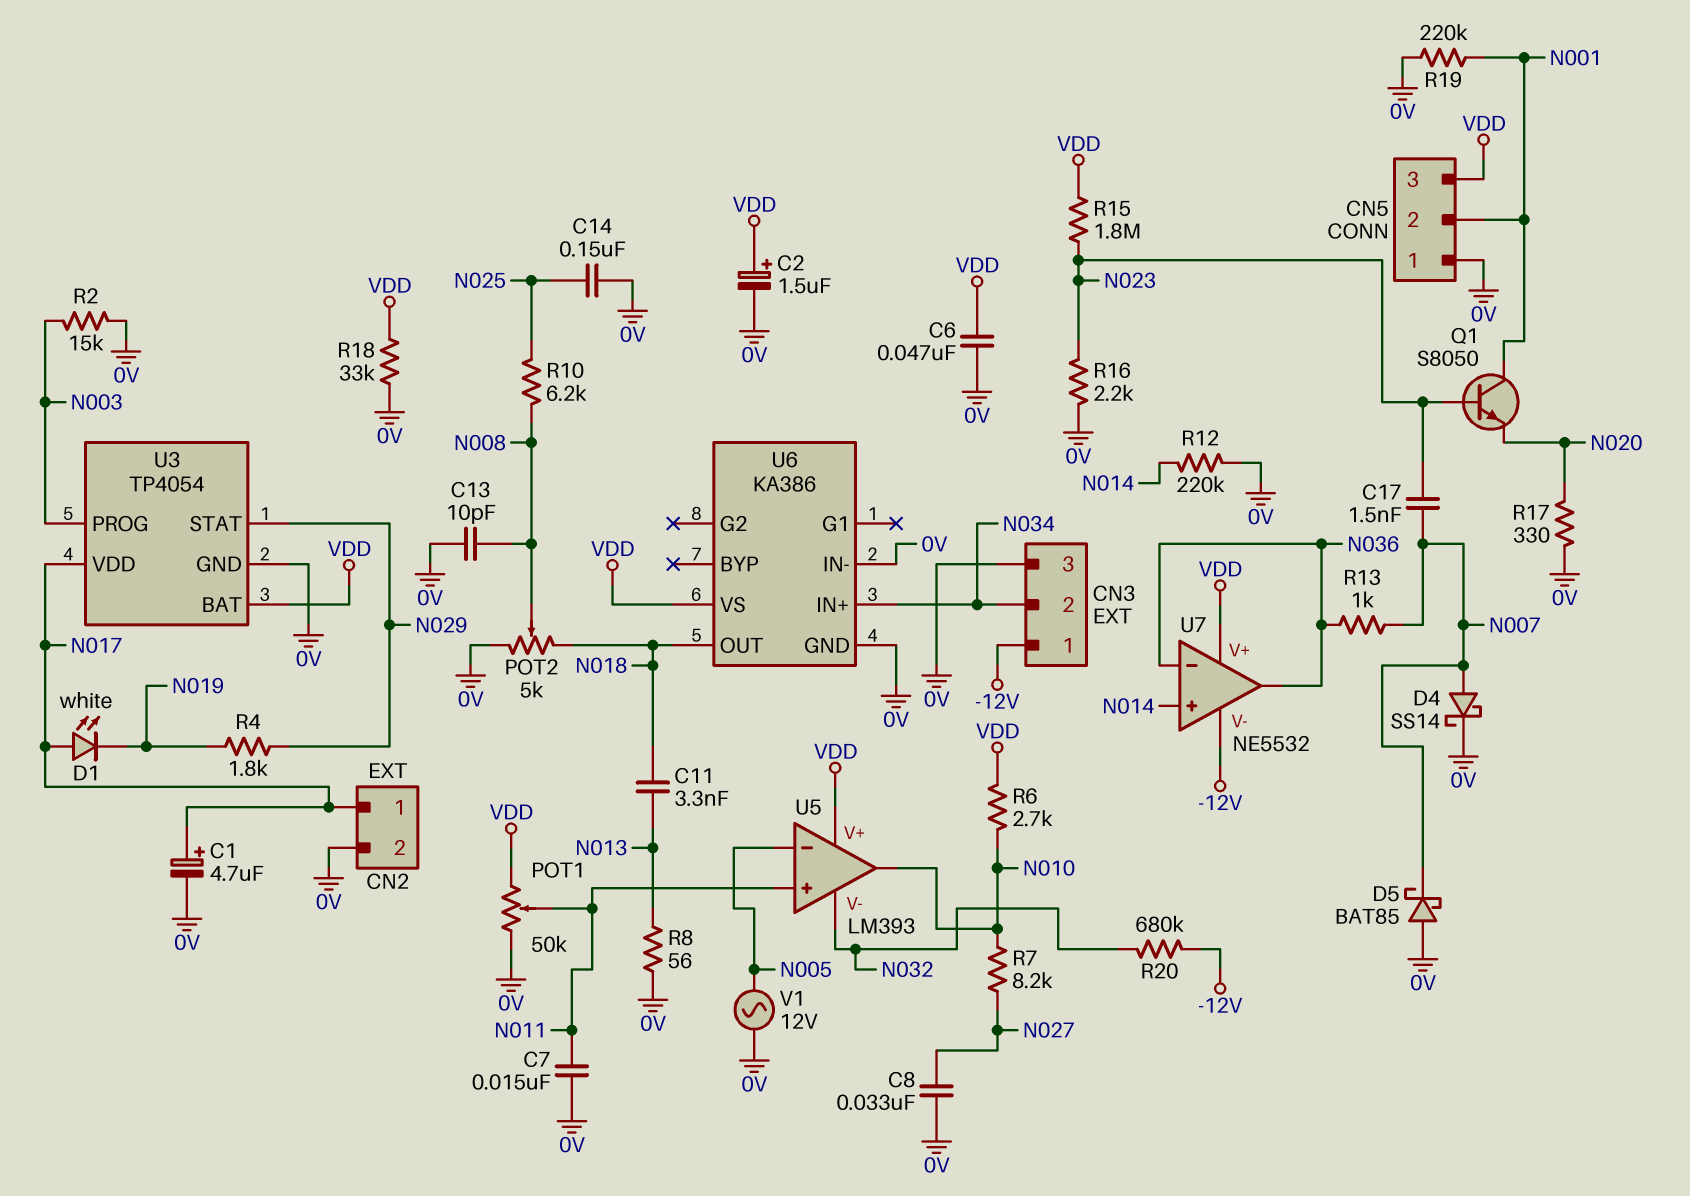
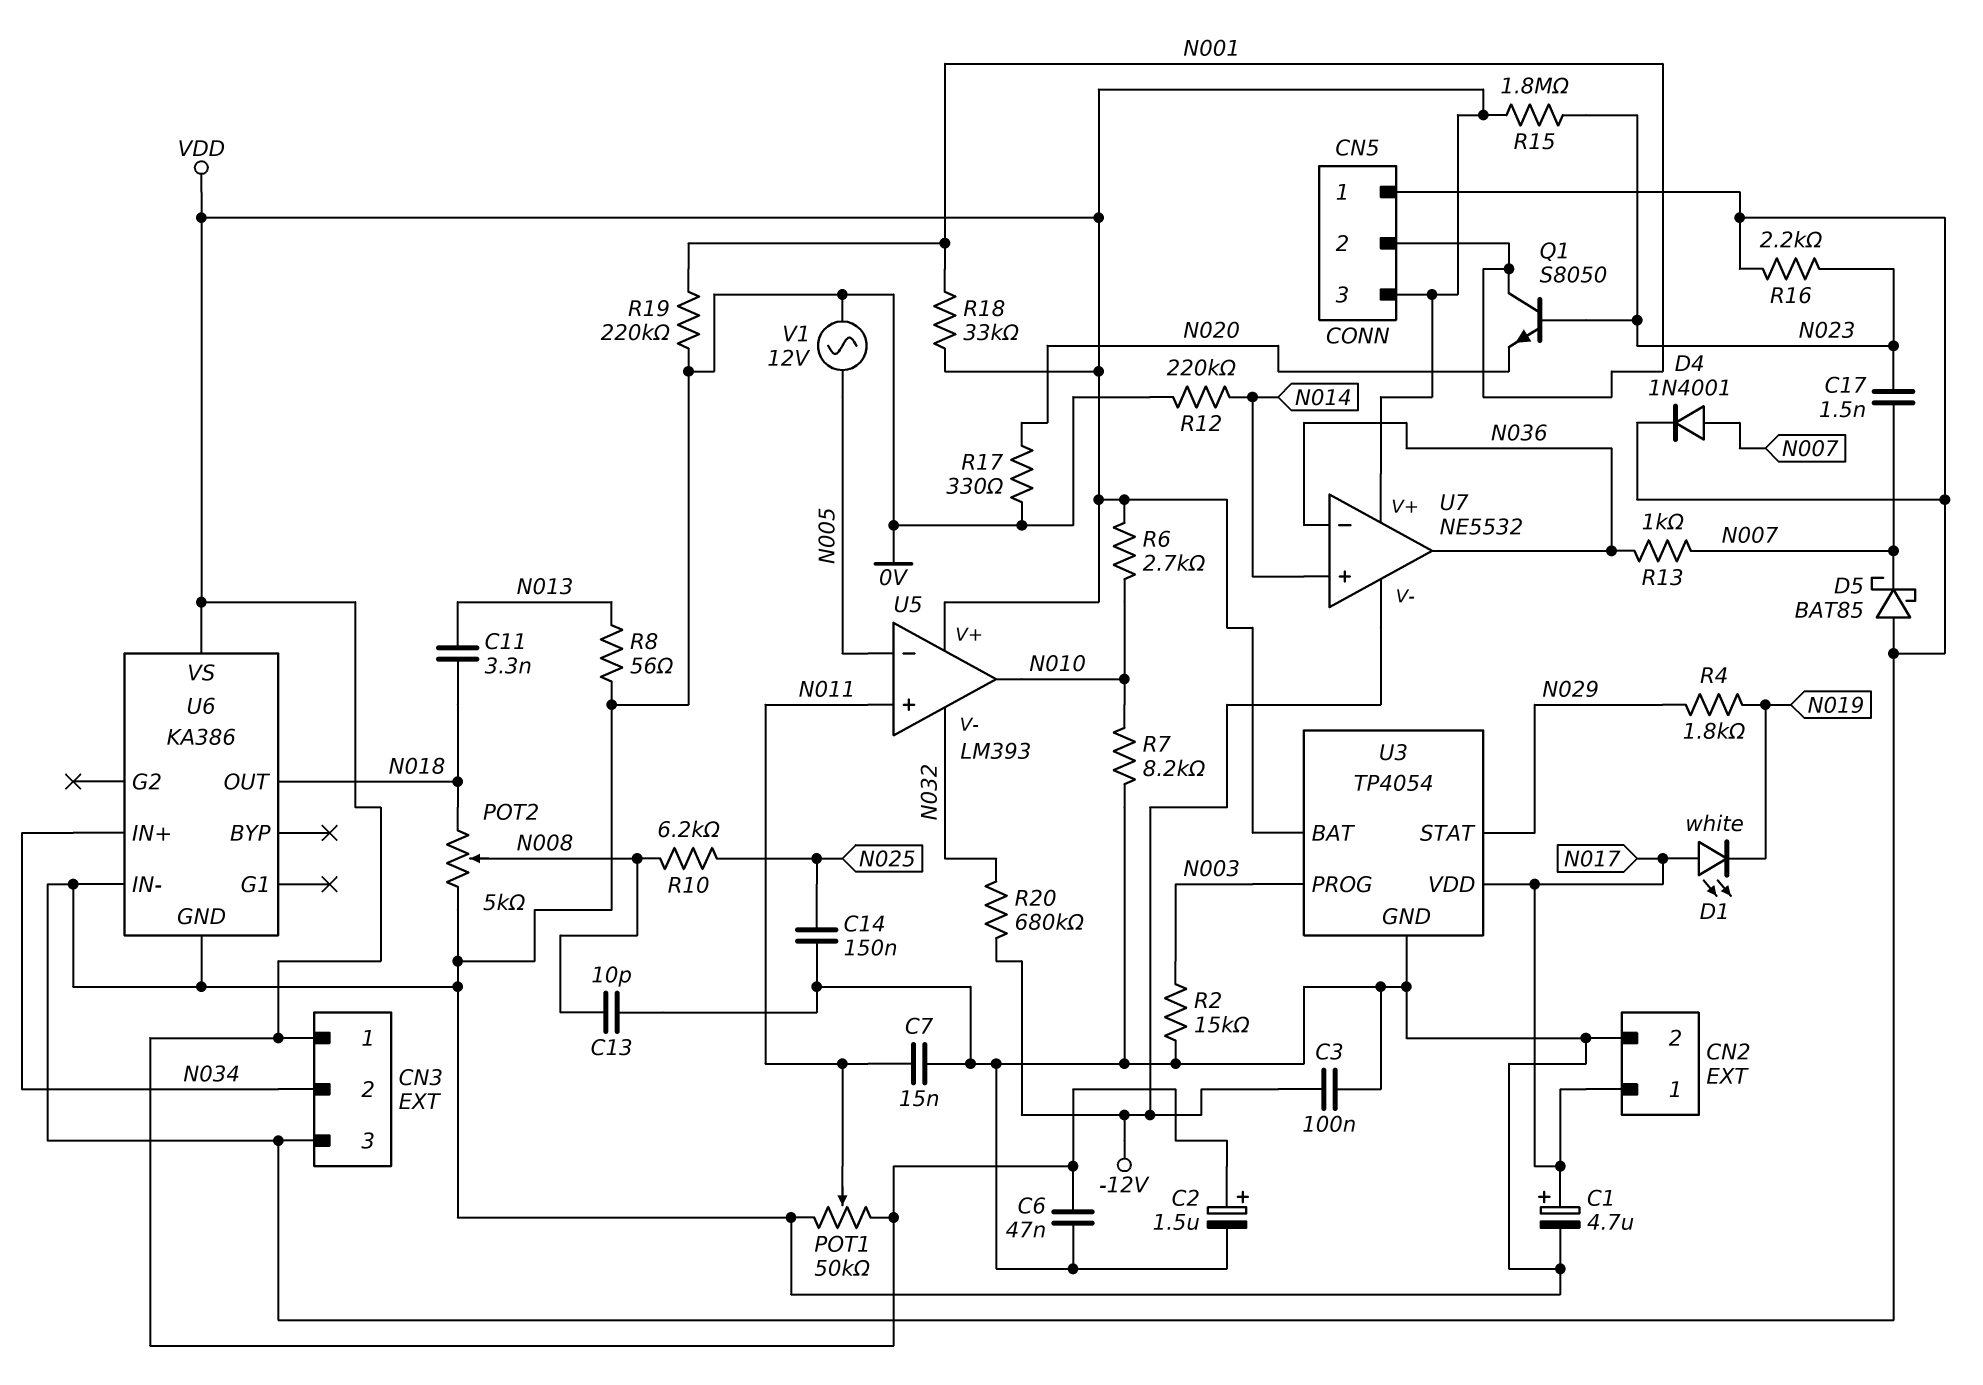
C3: none -> 100nF (-12V, 0V)
C8: 33nF (0V, N027) -> none
CN3 pin 1: -12V -> VDD
D4: schottky SS14 (A N007, K 0V) -> diode 1N4001 (A N007, K 0V)
R7: 8.2k (N010, N027) -> 8.2k (0V, N010)
R18: 33k (0V, VDD) -> 33k (N001, VDD)

